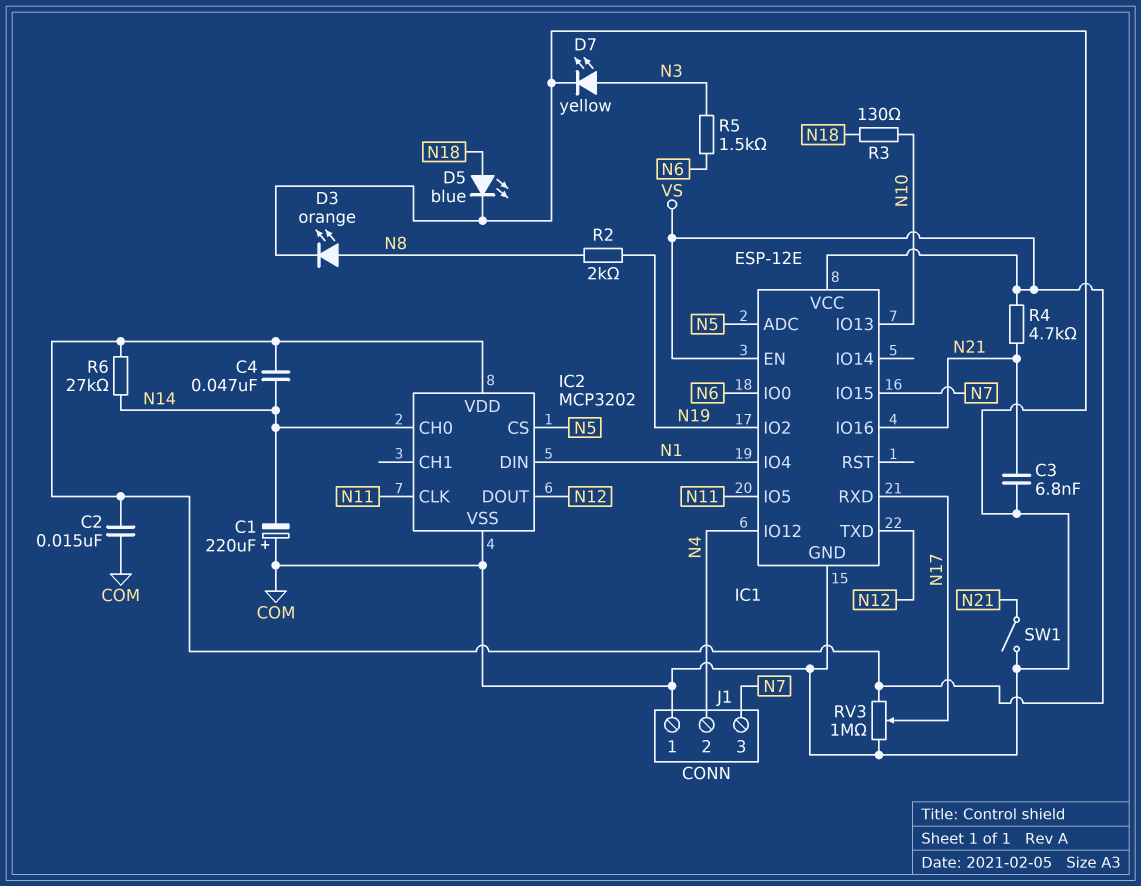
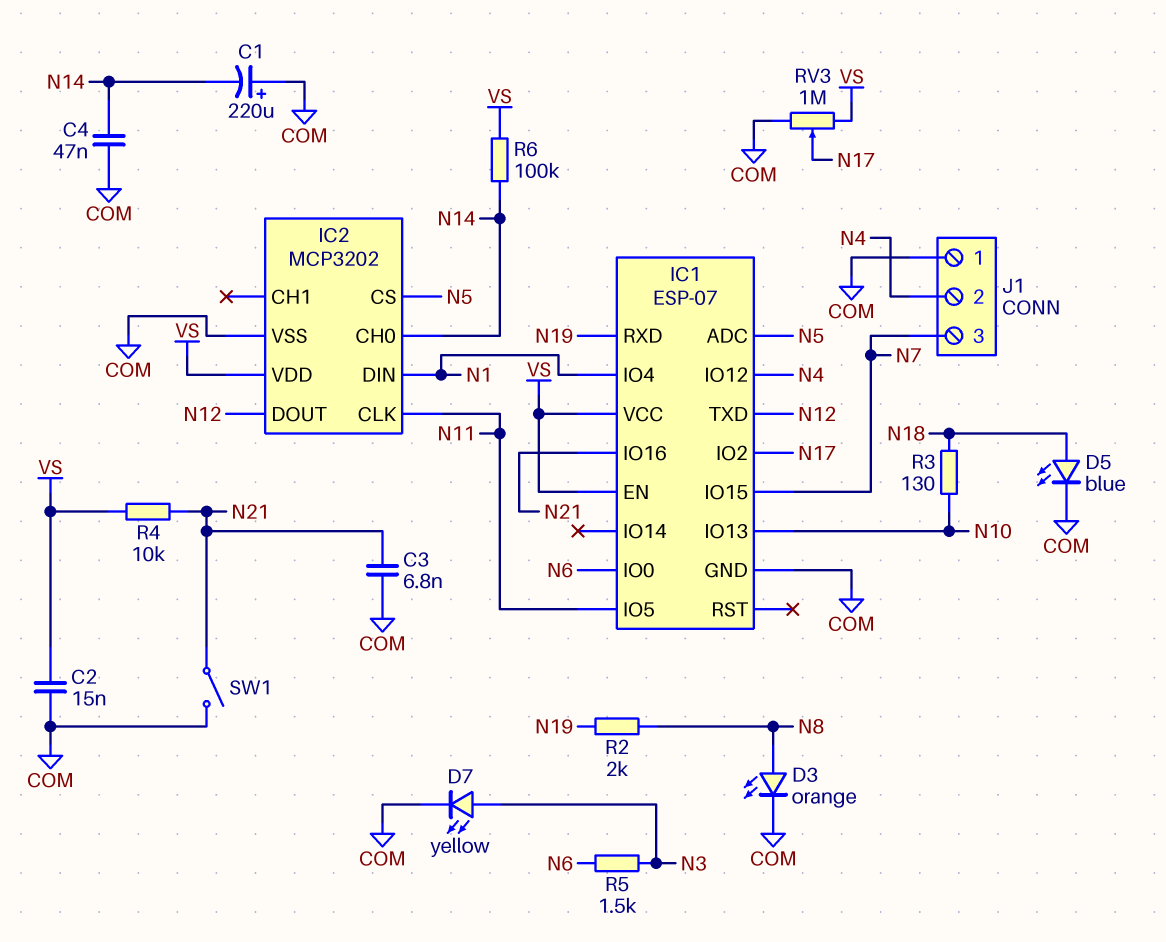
C4: 47nF (N14, VS) -> 47nF (COM, N14)
IC1: ESP-12E -> ESP-07
IC1 pin IO2: N19 -> N17
IC1 pin RXD: N17 -> N19
R4: 4.7k (N21, VS) -> 10k (N21, VS)
R6: 27k (N14, VS) -> 100k (N14, VS)

